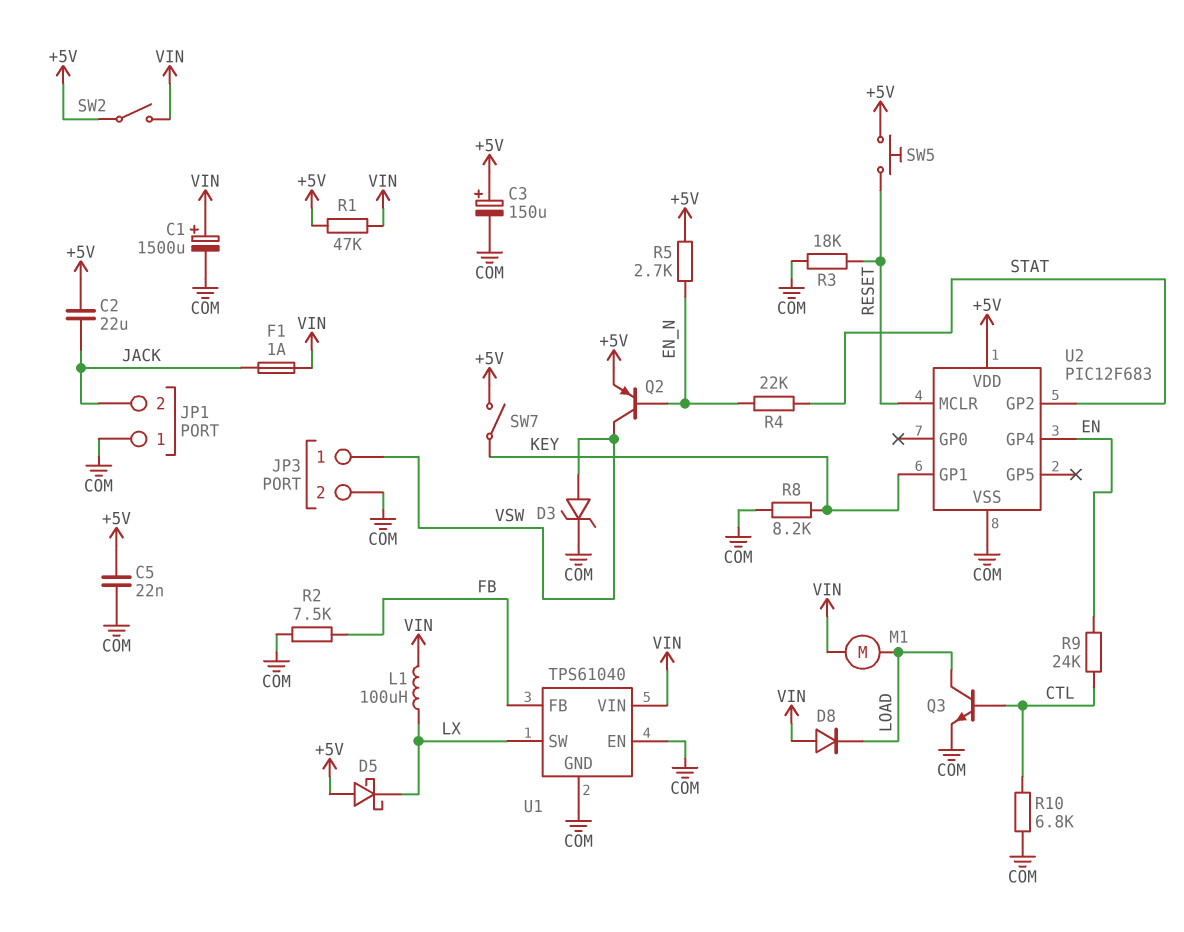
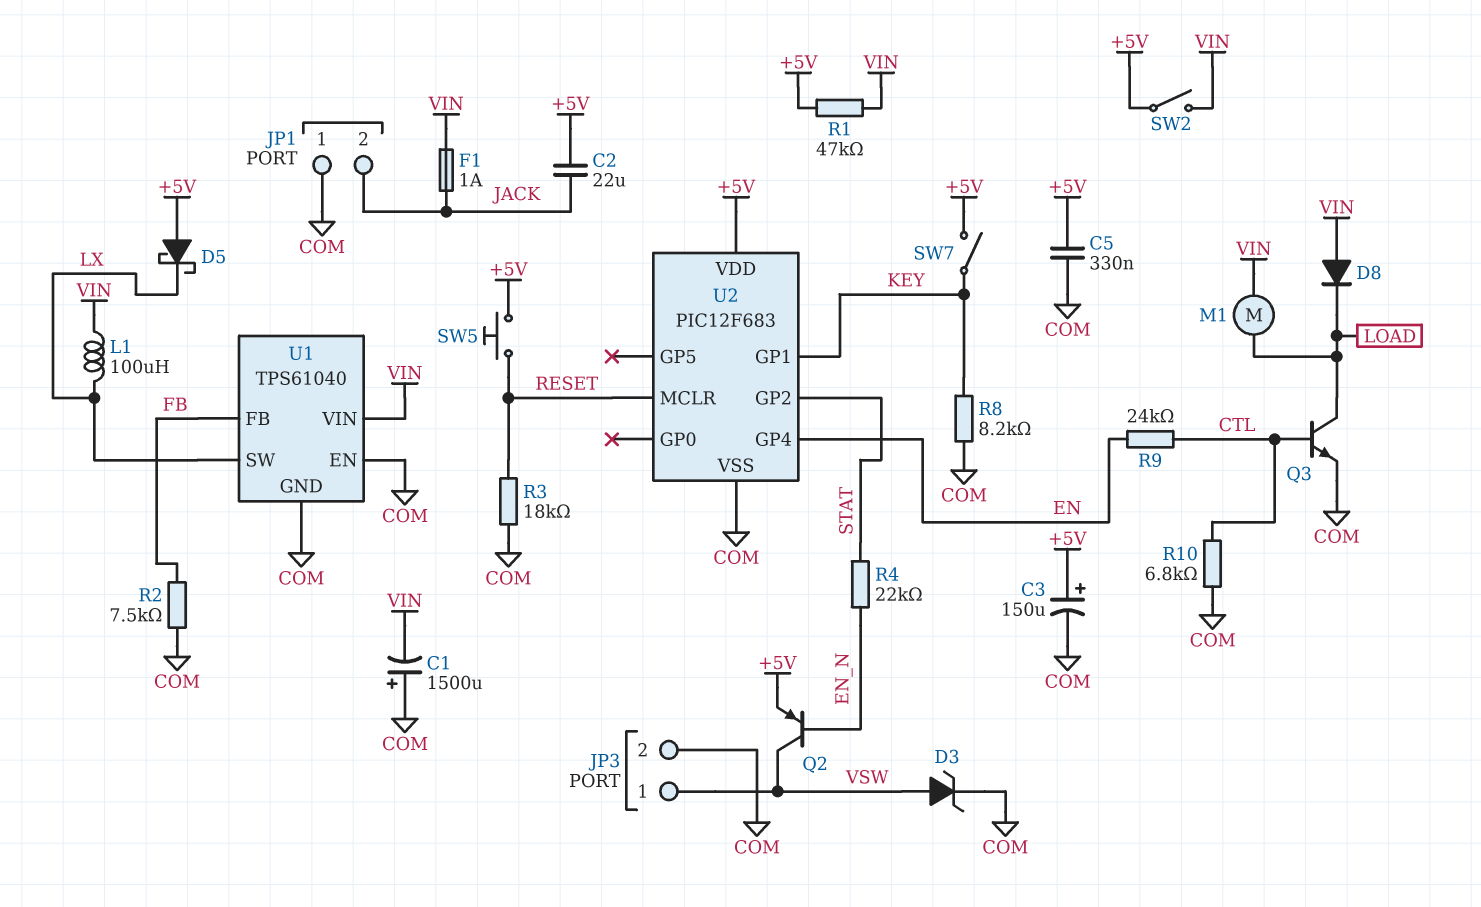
C1: 1500uF (plus VIN, minus COM) -> 1500uF (plus COM, minus VIN)
C5: 22nF (+5V, COM) -> 330nF (+5V, COM)
R5: 2.7k (+5V, EN_N) -> none

